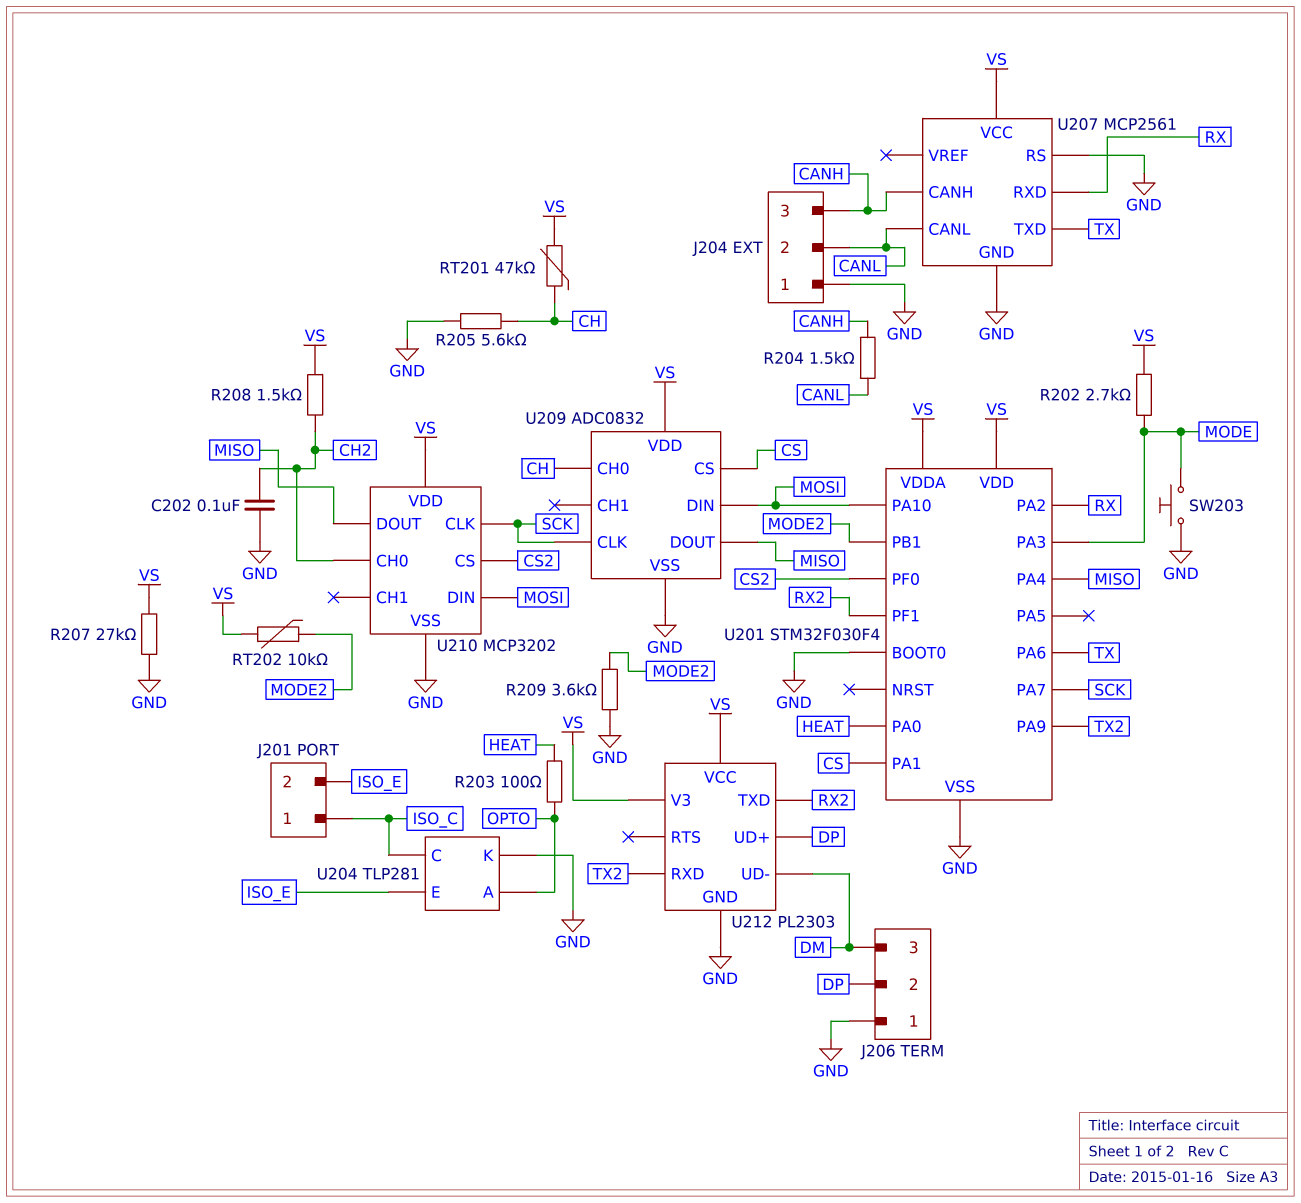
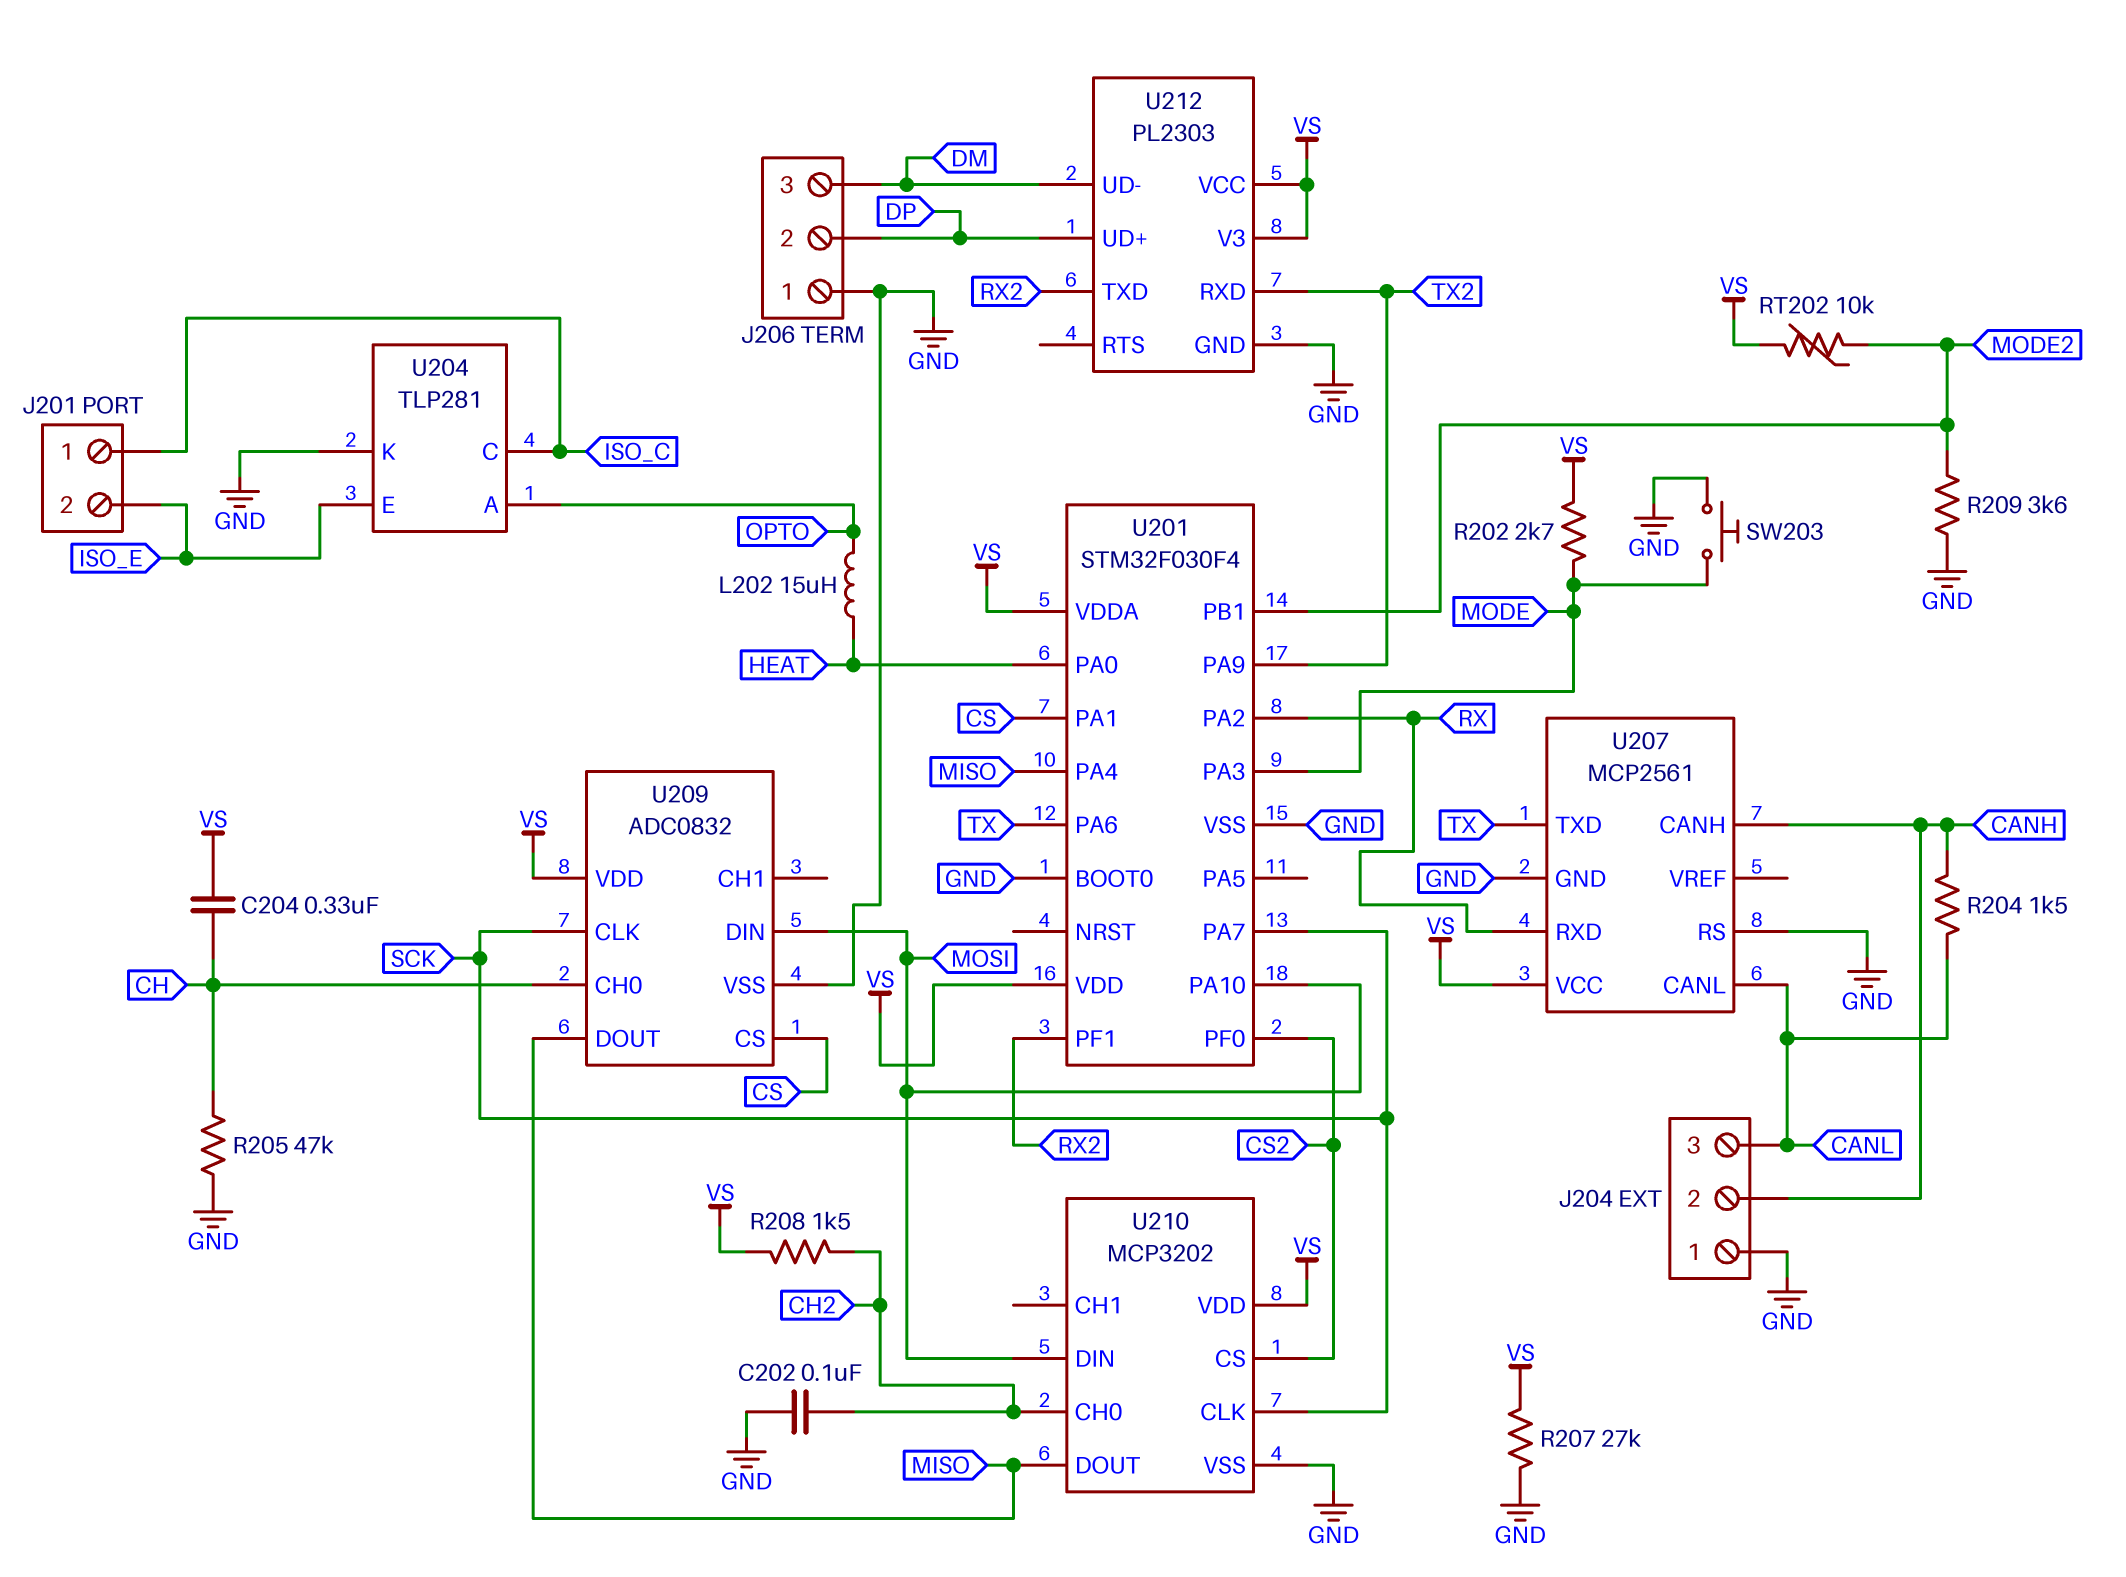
C204: none -> 330nF (CH, VS)
J204 pin 2: CANL -> CANH
J204 pin 3: CANH -> CANL
L202: none -> 15uH (HEAT, OPTO)
R203: 100 (HEAT, OPTO) -> none
R205: 5.6k (CH, GND) -> 47k (CH, GND)
RT201: 47k (CH, VS) -> none

